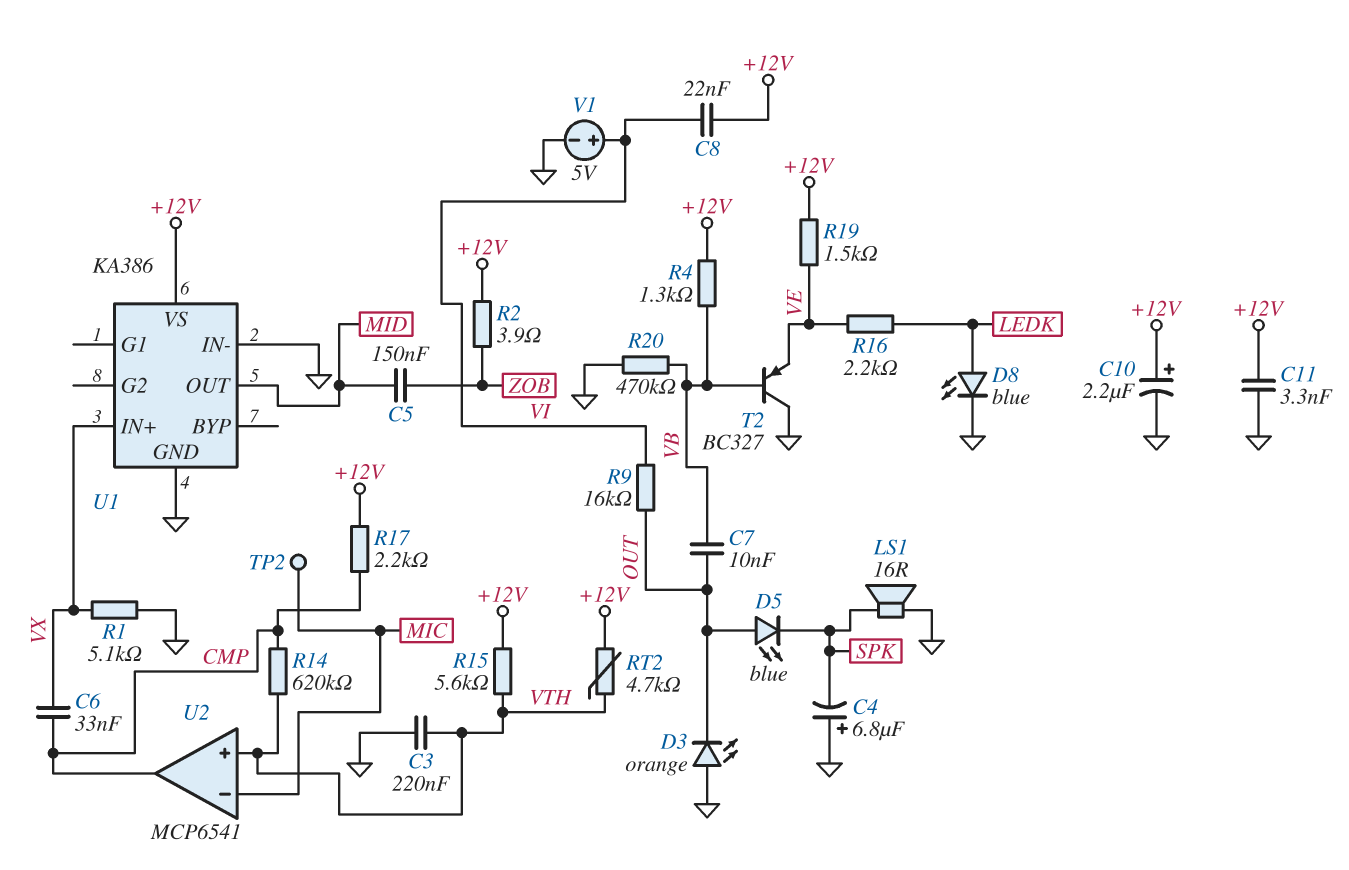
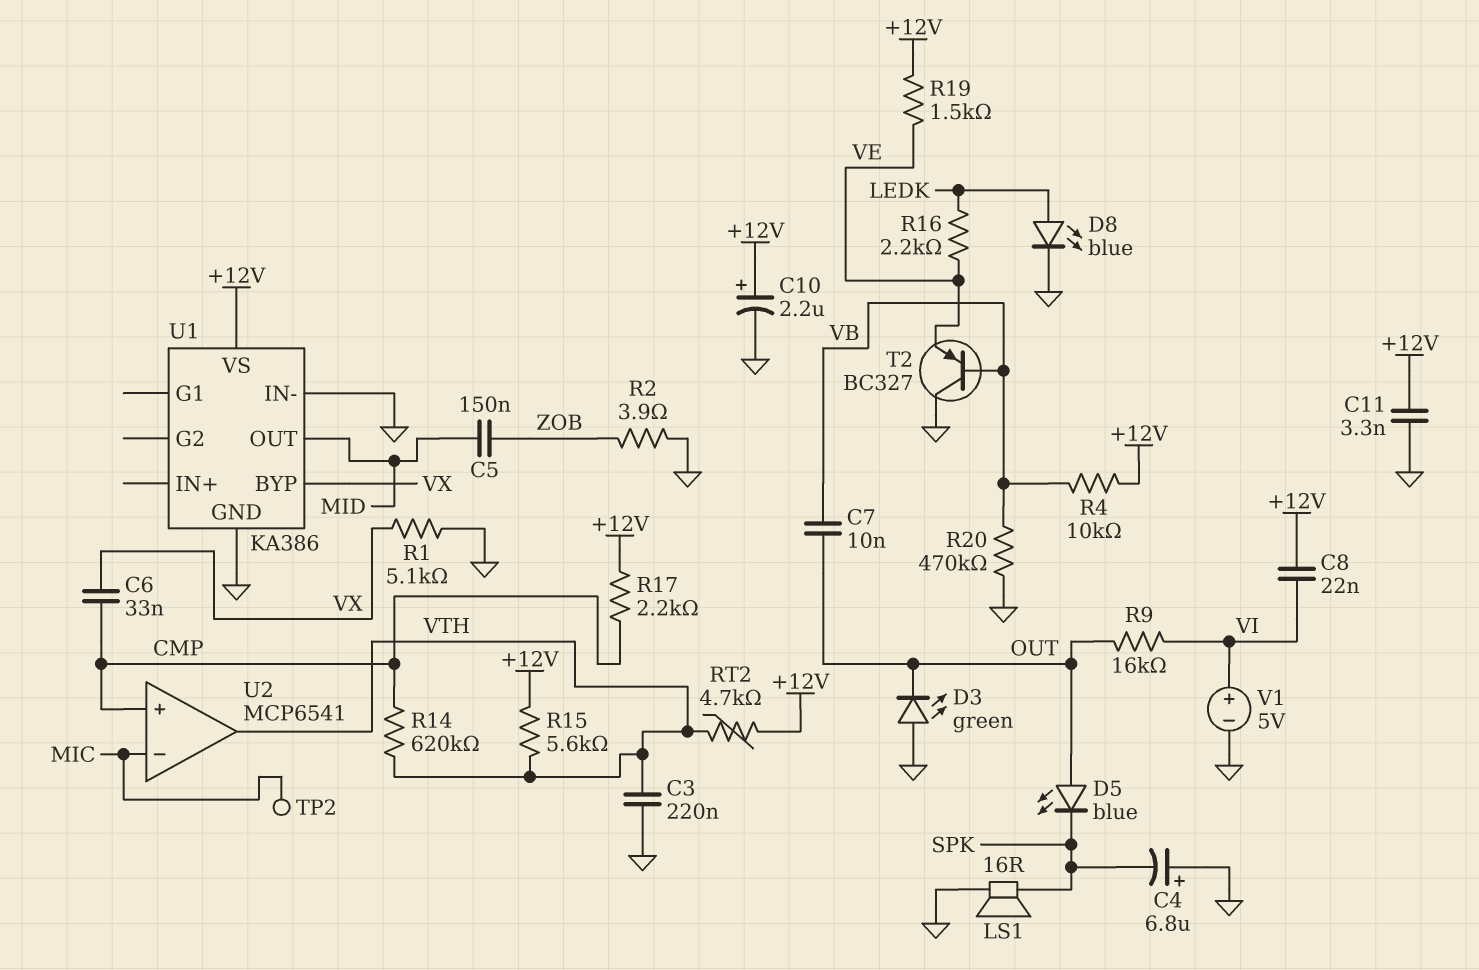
D3: LED orange (A GND, K OUT) -> LED green (A GND, K OUT)
R2: 3.9 (+12V, ZOB) -> 3.9 (GND, ZOB)
R4: 1.3k (+12V, VB) -> 10k (+12V, VB)
U1 pin BYP: none -> VX
U1 pin IN+: VX -> none
U2 pin in+: VTH -> CMP
U2 pin out: CMP -> VTH

